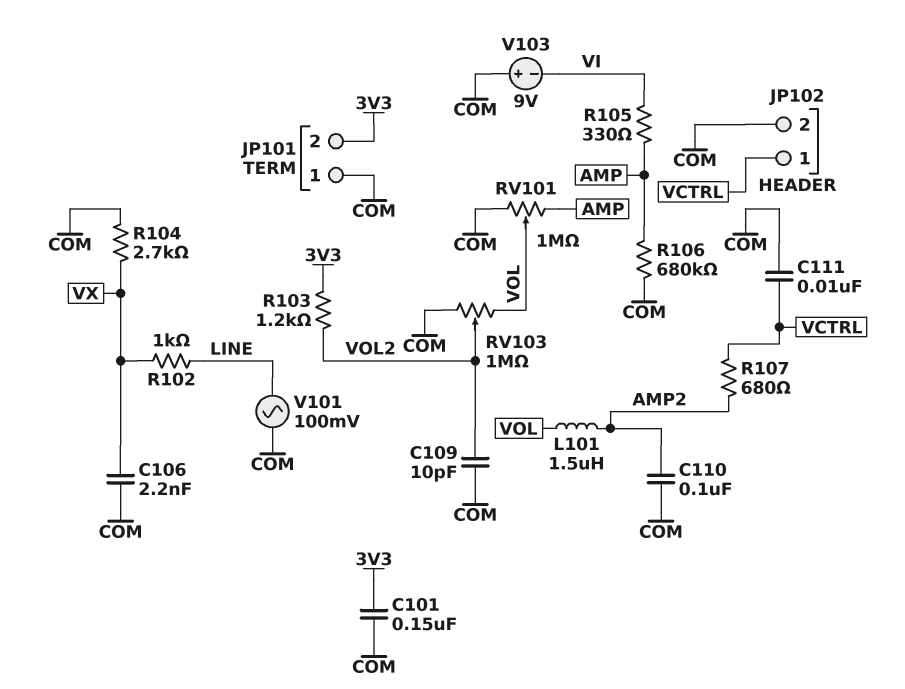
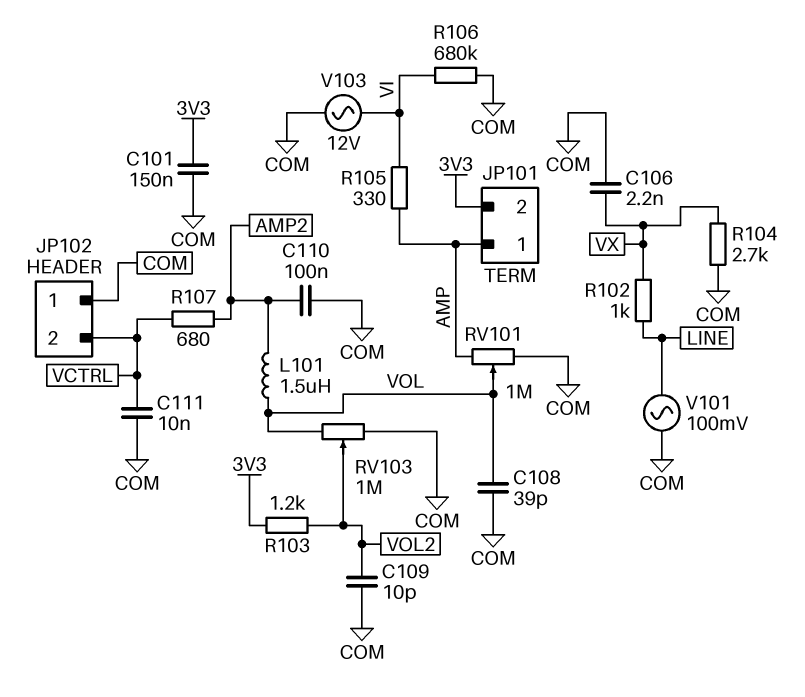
C108: none -> 39pF (COM, VOL)
JP101 pin 1: COM -> AMP
JP102 pin 1: VCTRL -> COM
JP102 pin 2: COM -> VCTRL
R106: 680k (AMP, COM) -> 680k (COM, VI)
V103: 9V (plus COM, minus VI) -> AC 12V (COM, VI)

